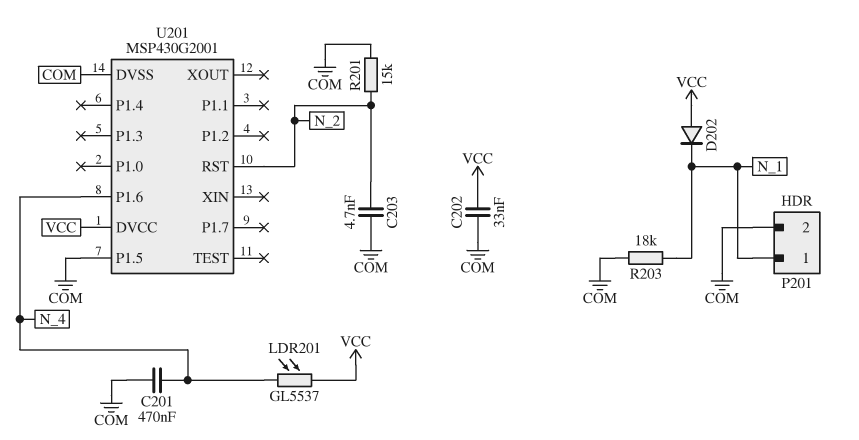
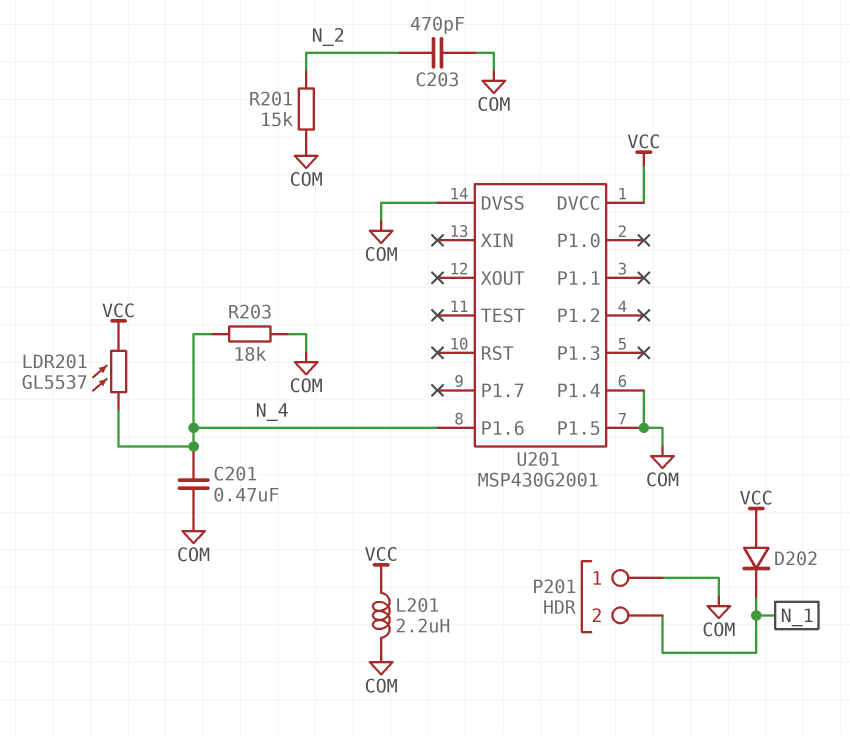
C202: 33nF (COM, VCC) -> none
C203: 4.7nF (COM, N_2) -> 470pF (COM, N_2)
L201: none -> 2.2uH (COM, VCC)
P201 pin 1: N_1 -> COM
P201 pin 2: COM -> N_1
R203: 18k (COM, N_1) -> 18k (COM, N_4)
U201 pin P1.4: none -> COM
U201 pin RST: N_2 -> none

